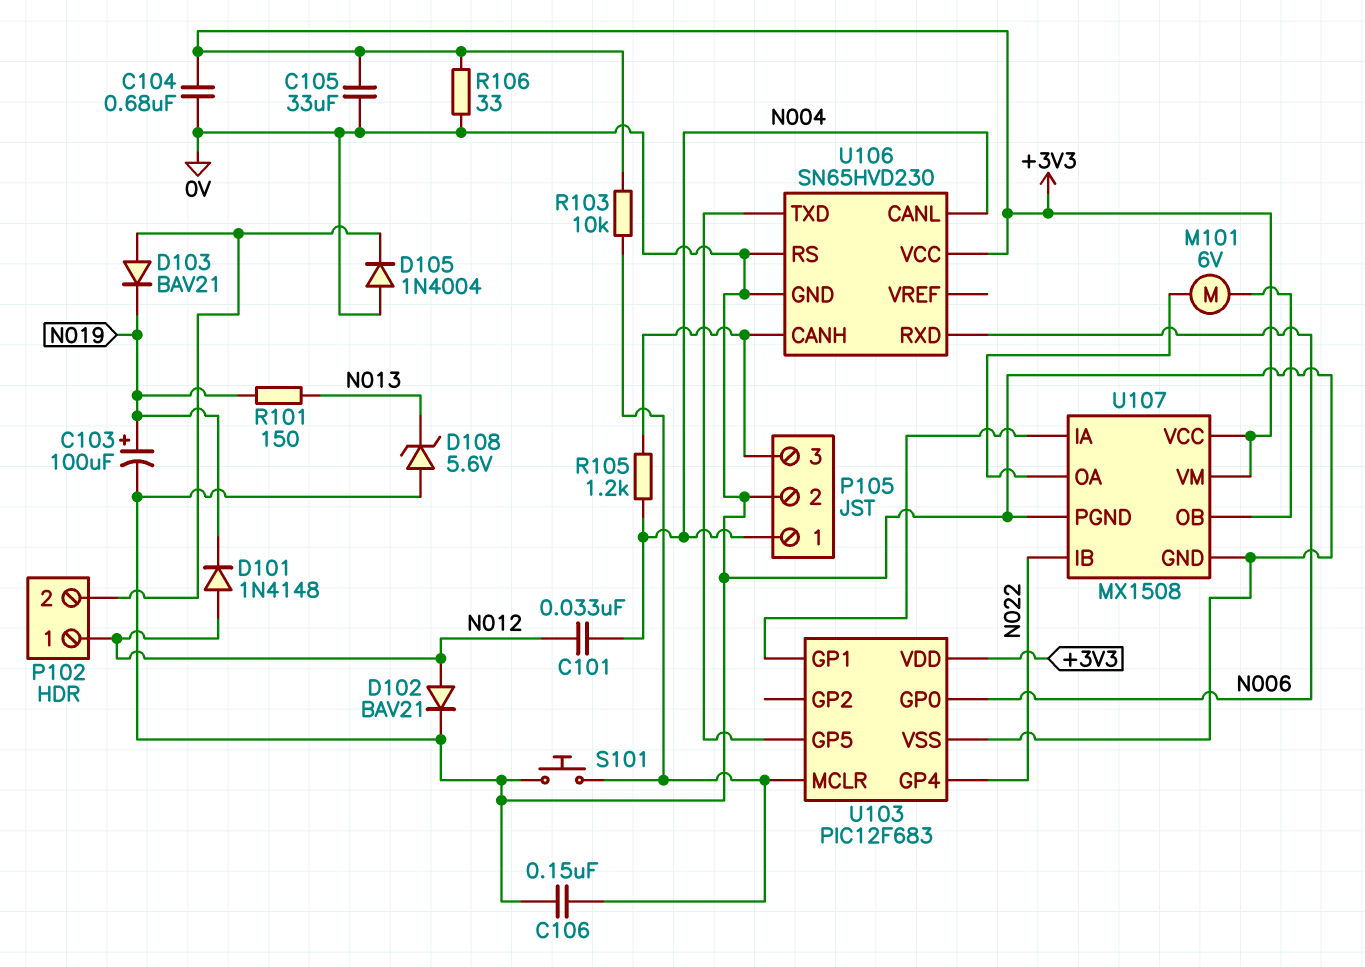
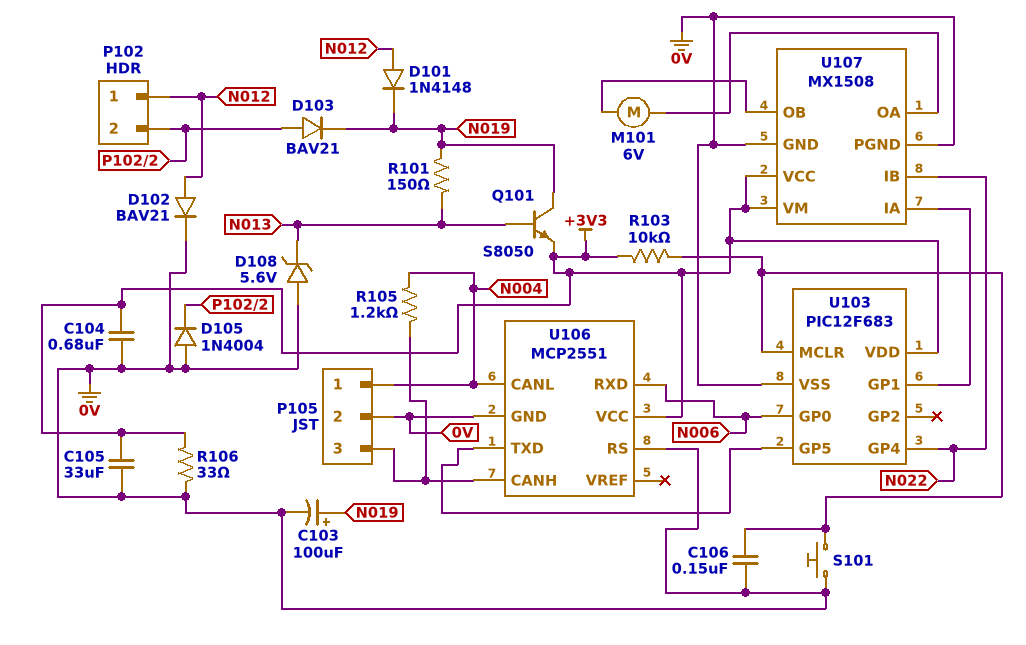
C101: 33nF (N004, N012) -> none
Q101: none -> NPN S8050 (B N013, C N019, E +3V3)
U106: SN65HVD230 -> MCP2551

